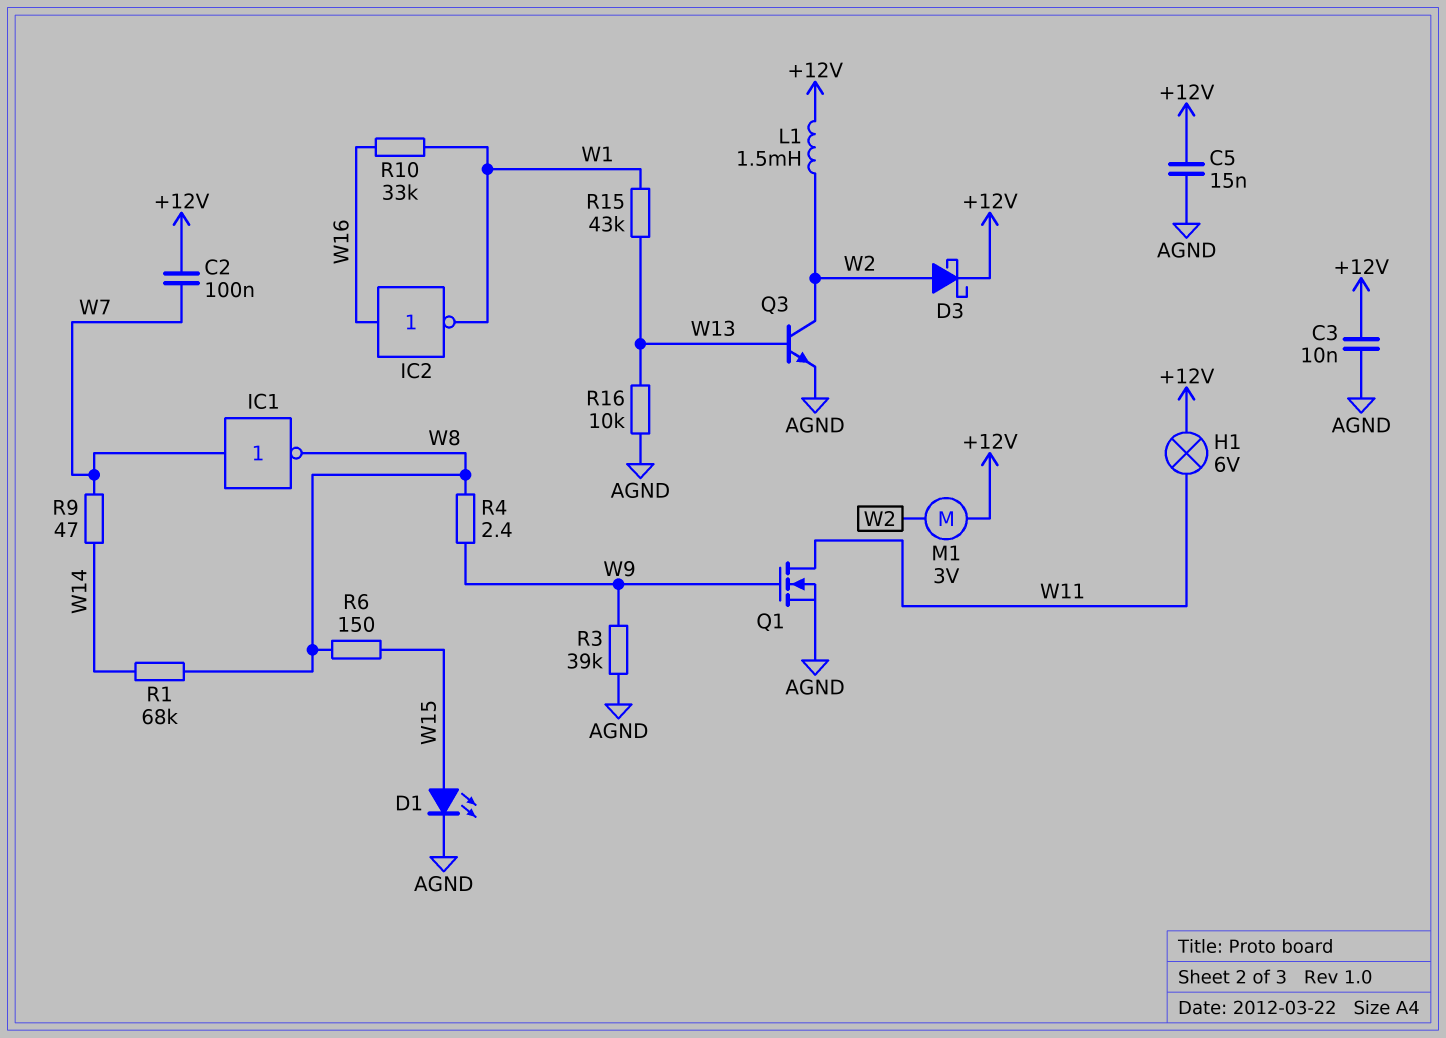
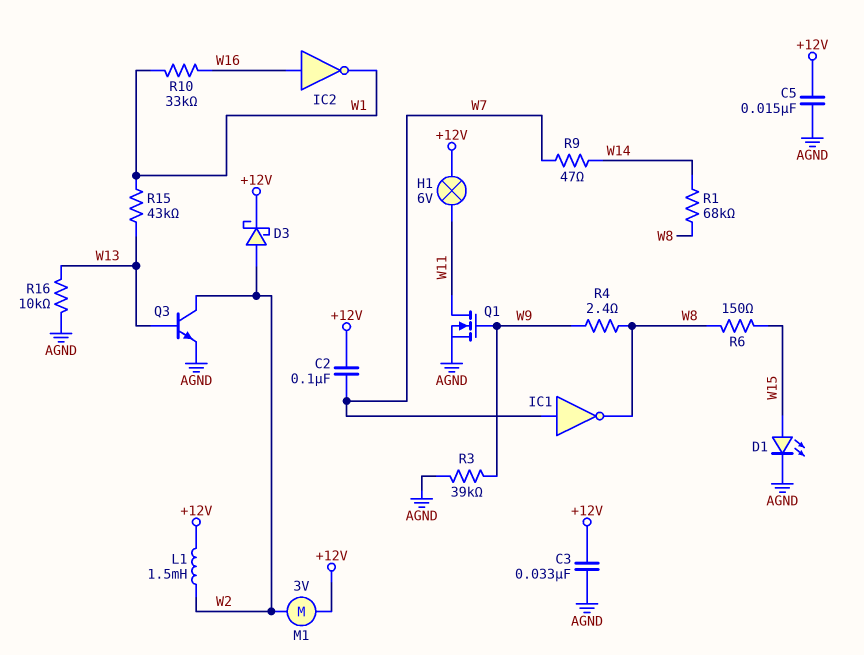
C3: 10nF (+12V, AGND) -> 33nF (+12V, AGND)

